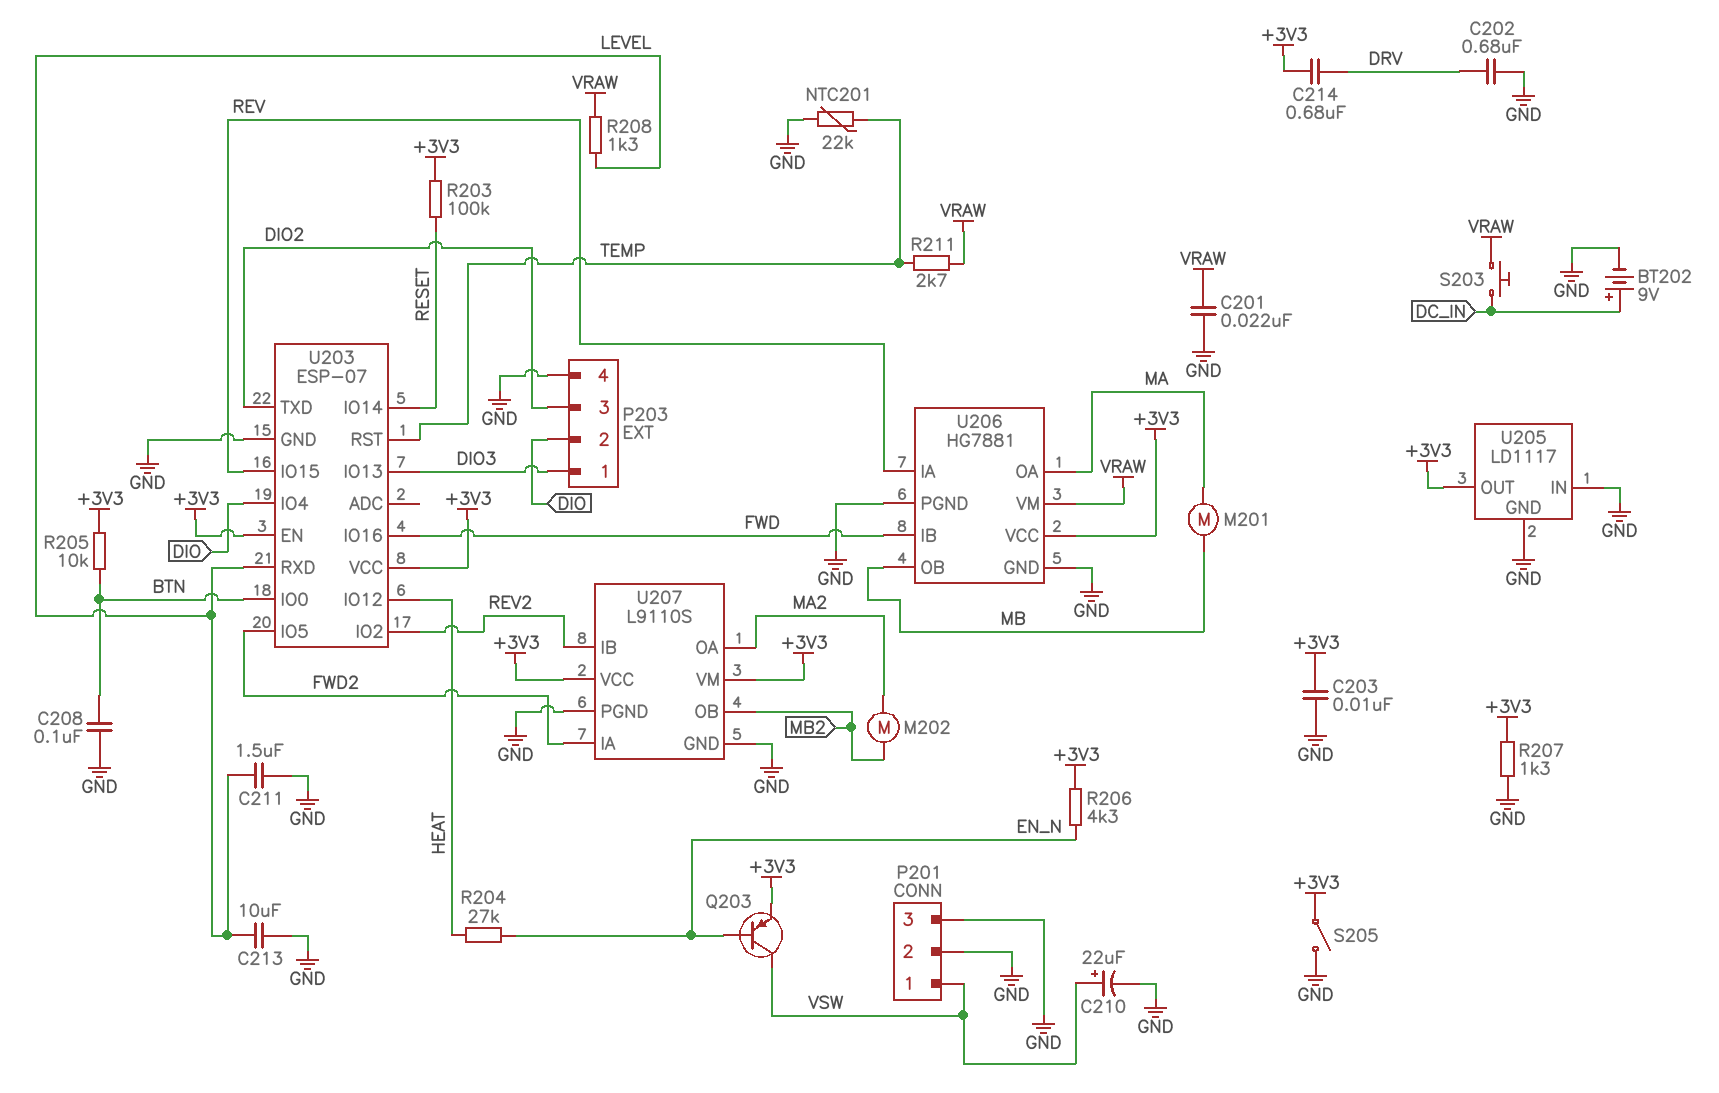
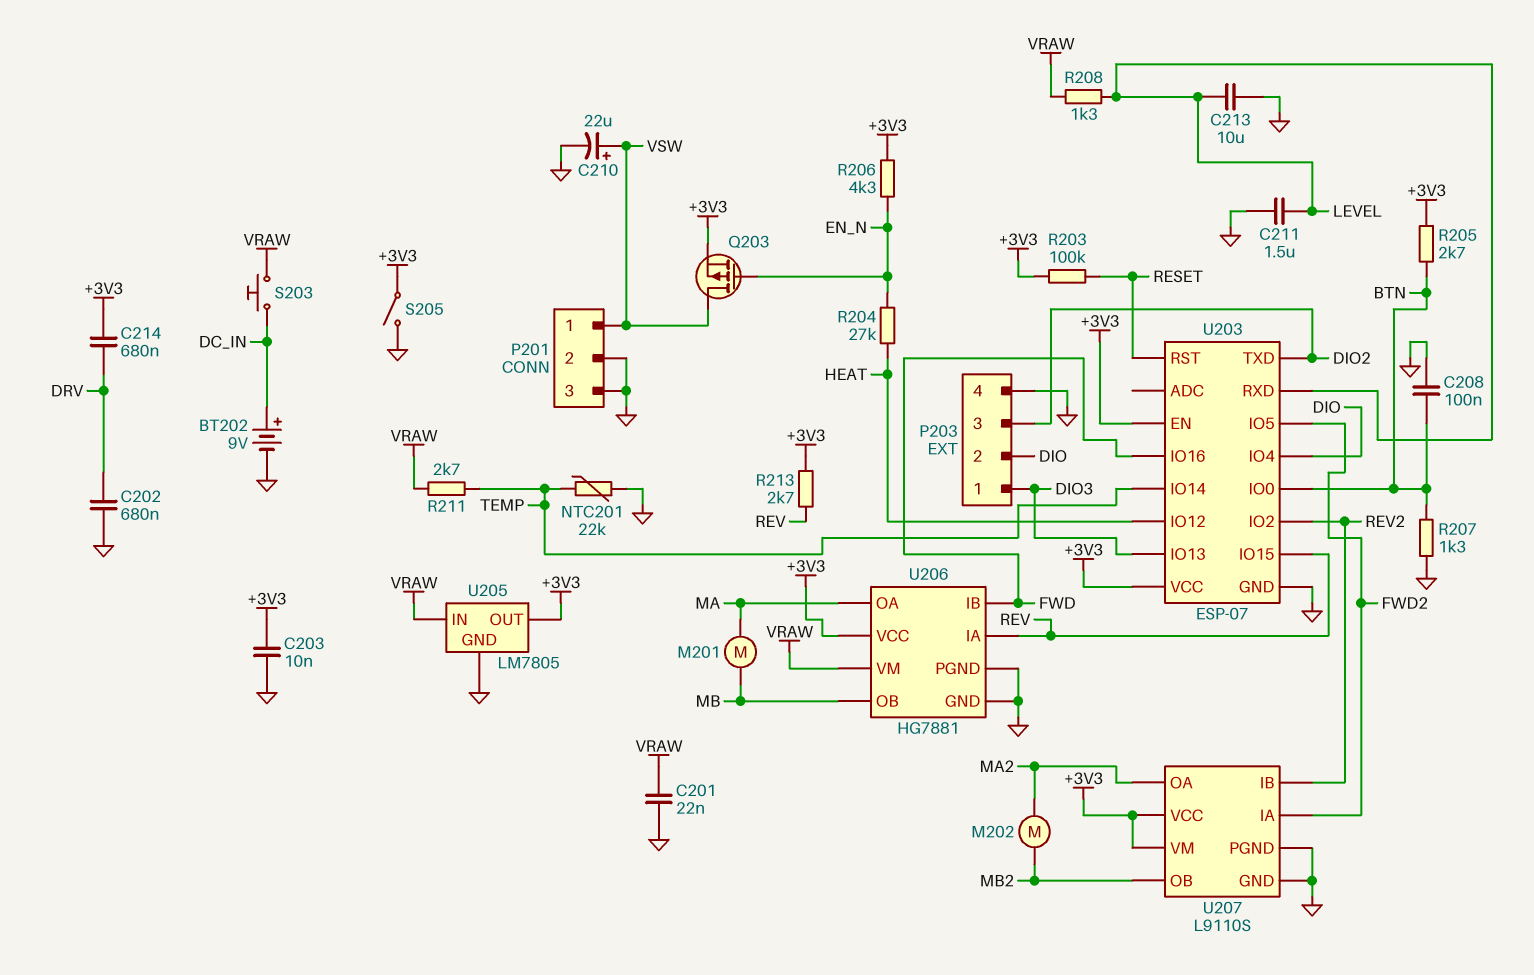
Q203: PNP (B EN_N, C VSW, E +3V3) -> PMOS (G EN_N, D VSW, S +3V3)
R205: 10k (+3V3, BTN) -> 2.7k (+3V3, BTN)
R207: 1.3k (+3V3, GND) -> 1.3k (BTN, GND)
R213: none -> 2.7k (+3V3, REV)
U203 pin IO14: RESET -> TEMP
U203 pin RST: TEMP -> RESET
U205: LD1117 -> LM7805
U205 pin IN: GND -> VRAW

